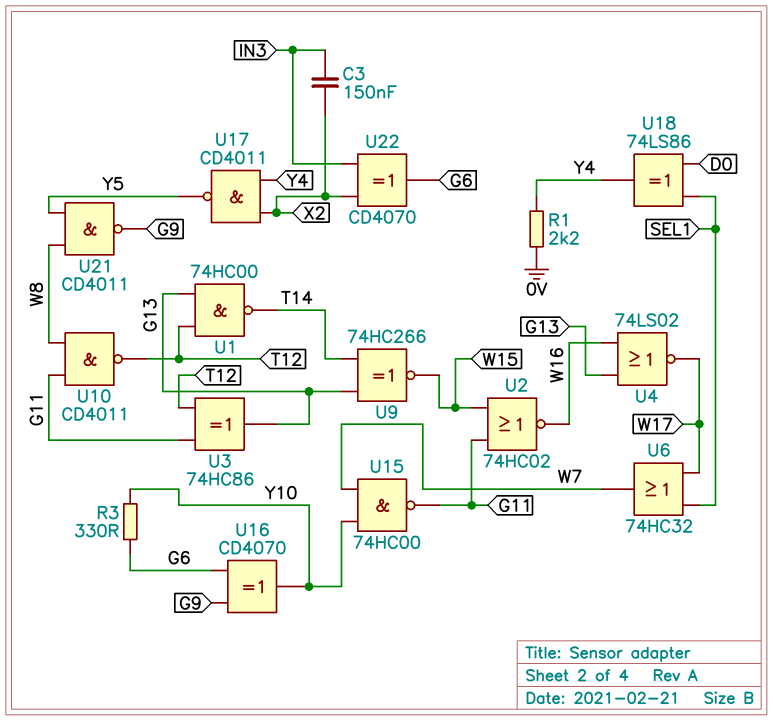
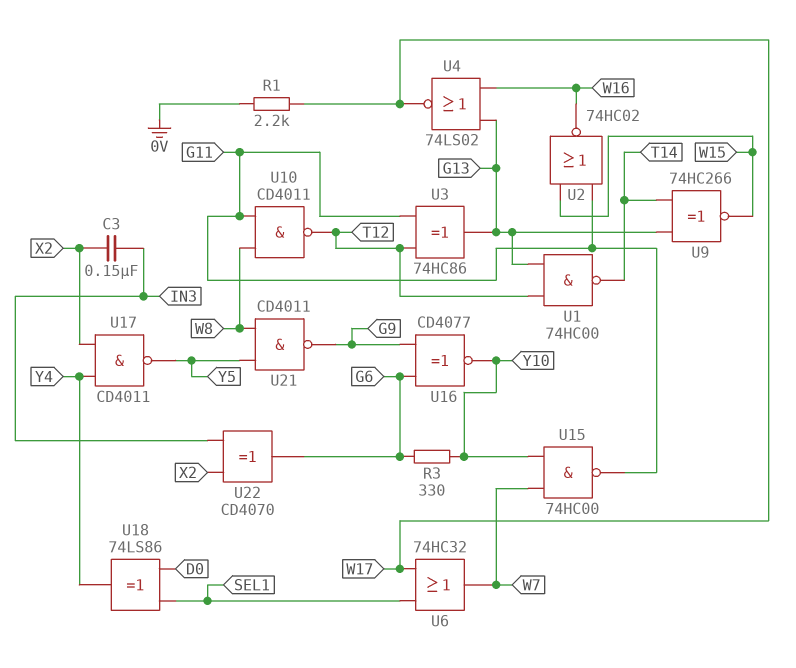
R1: 2.2k (0V, Y4) -> 2.2k (0V, W17)
U16: XOR CD4070 (in G6, in G9, out Y10) -> XNOR CD4077 (in G6, in G9, out Y10)

